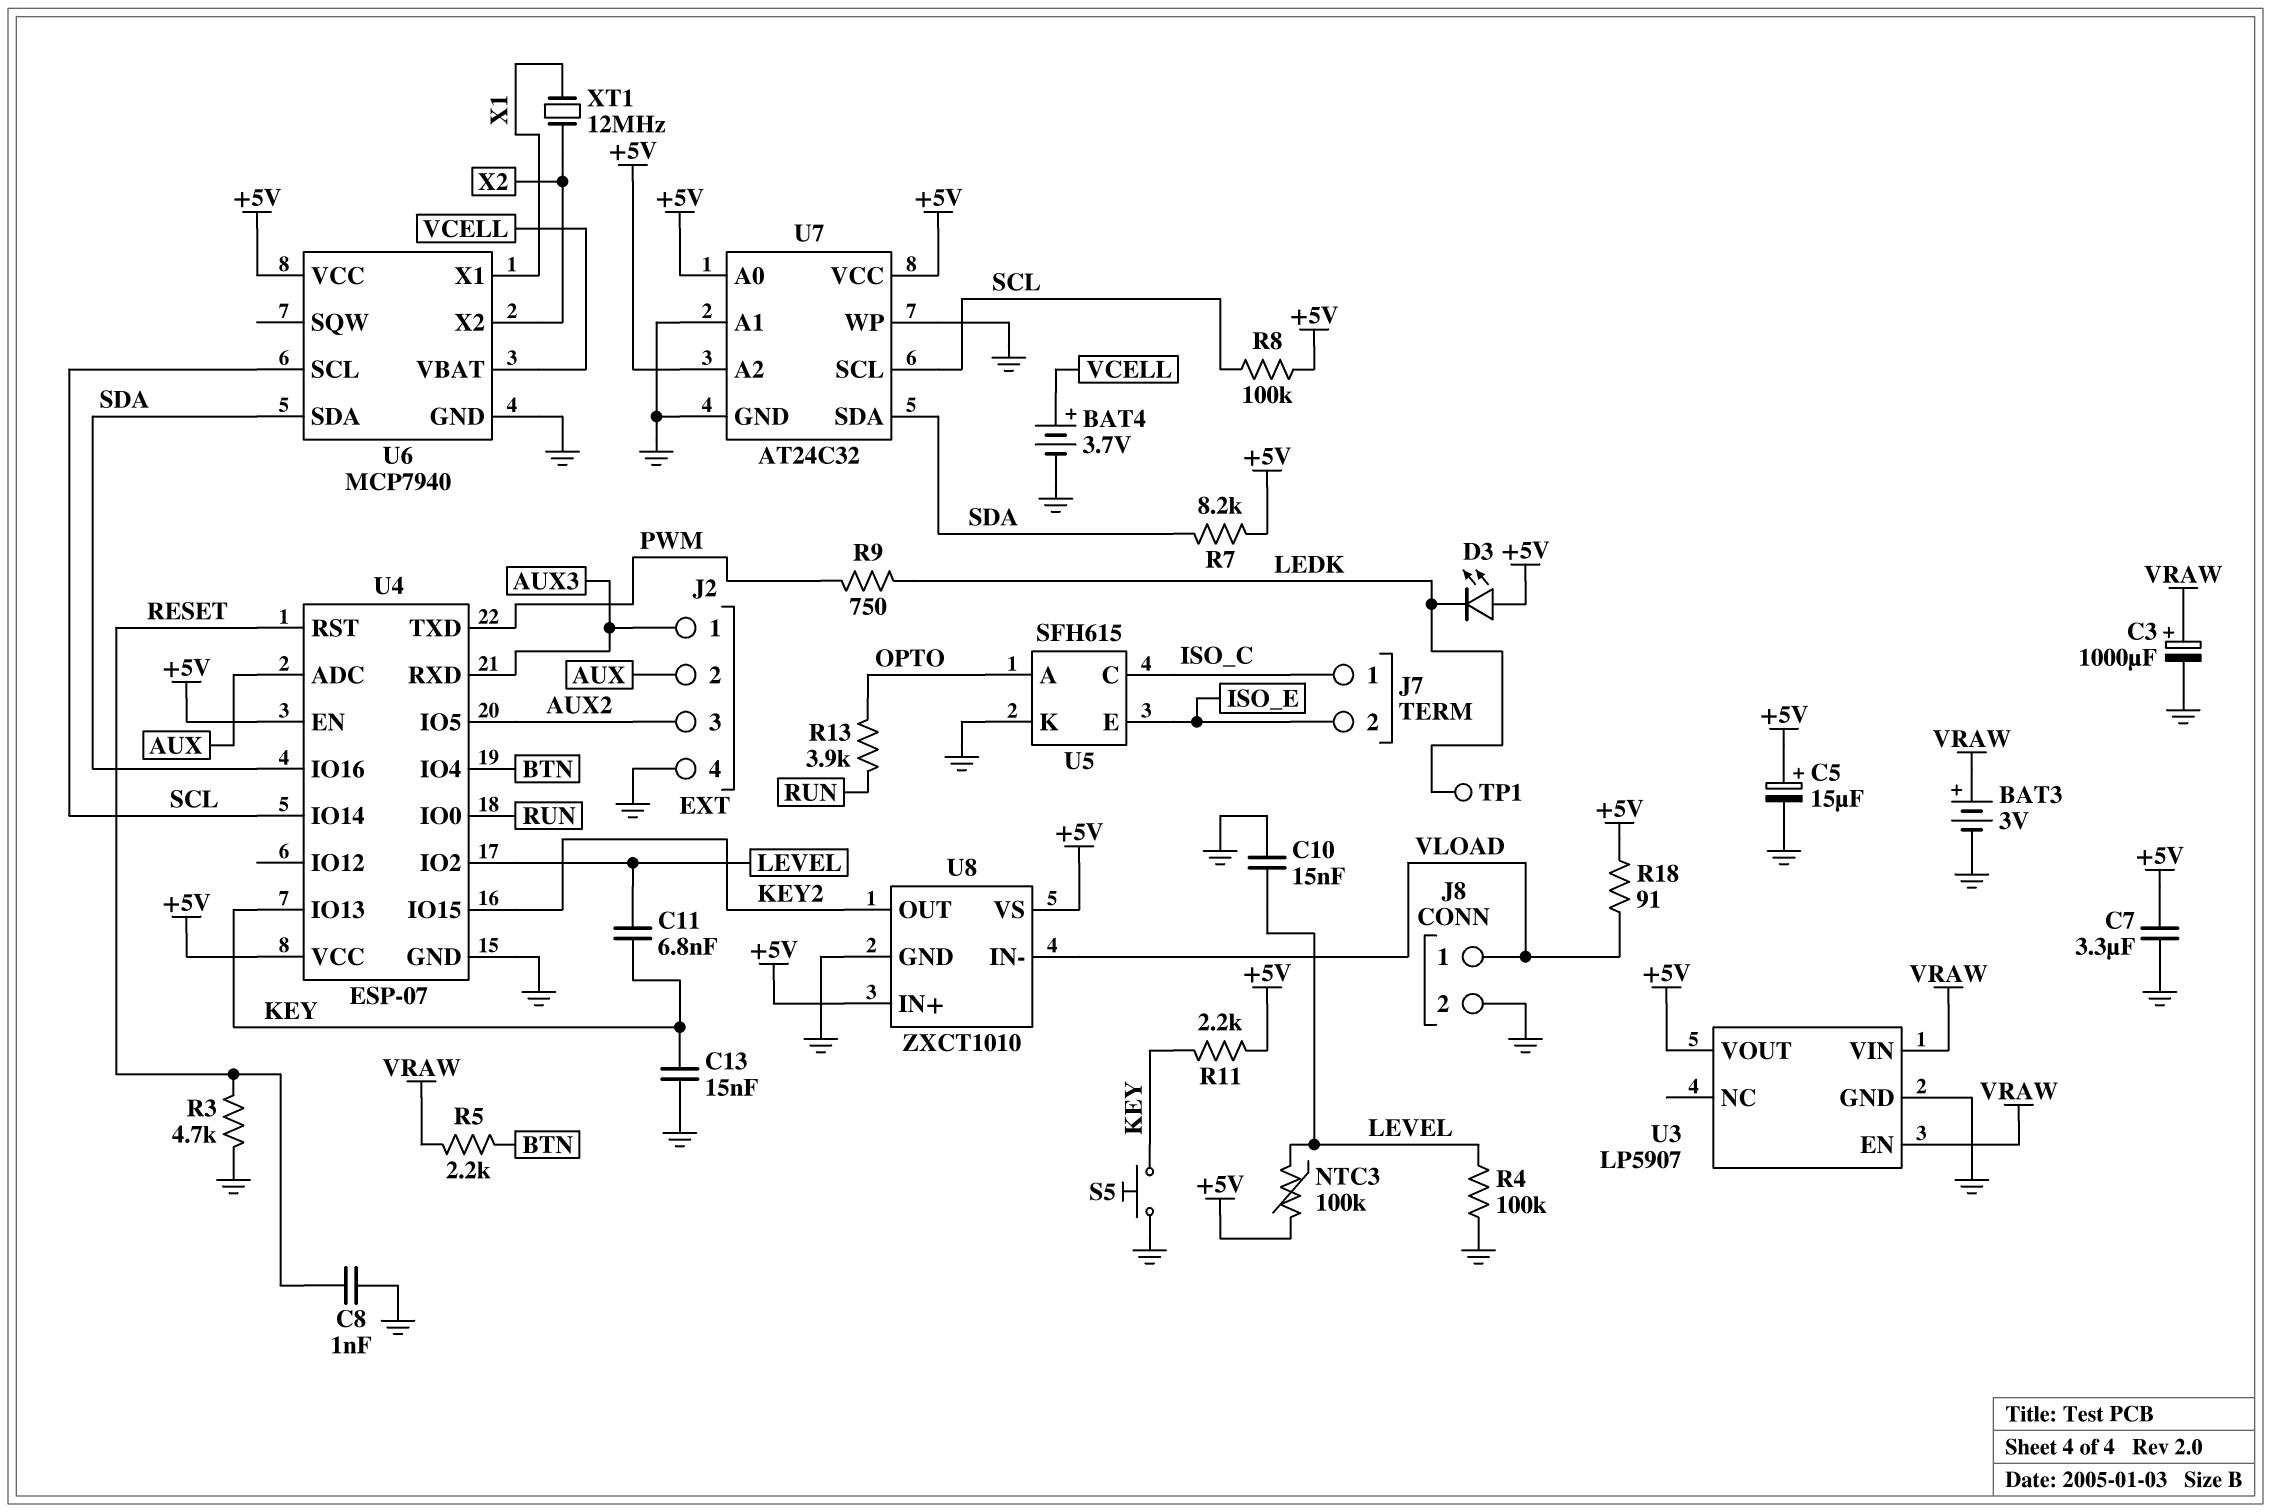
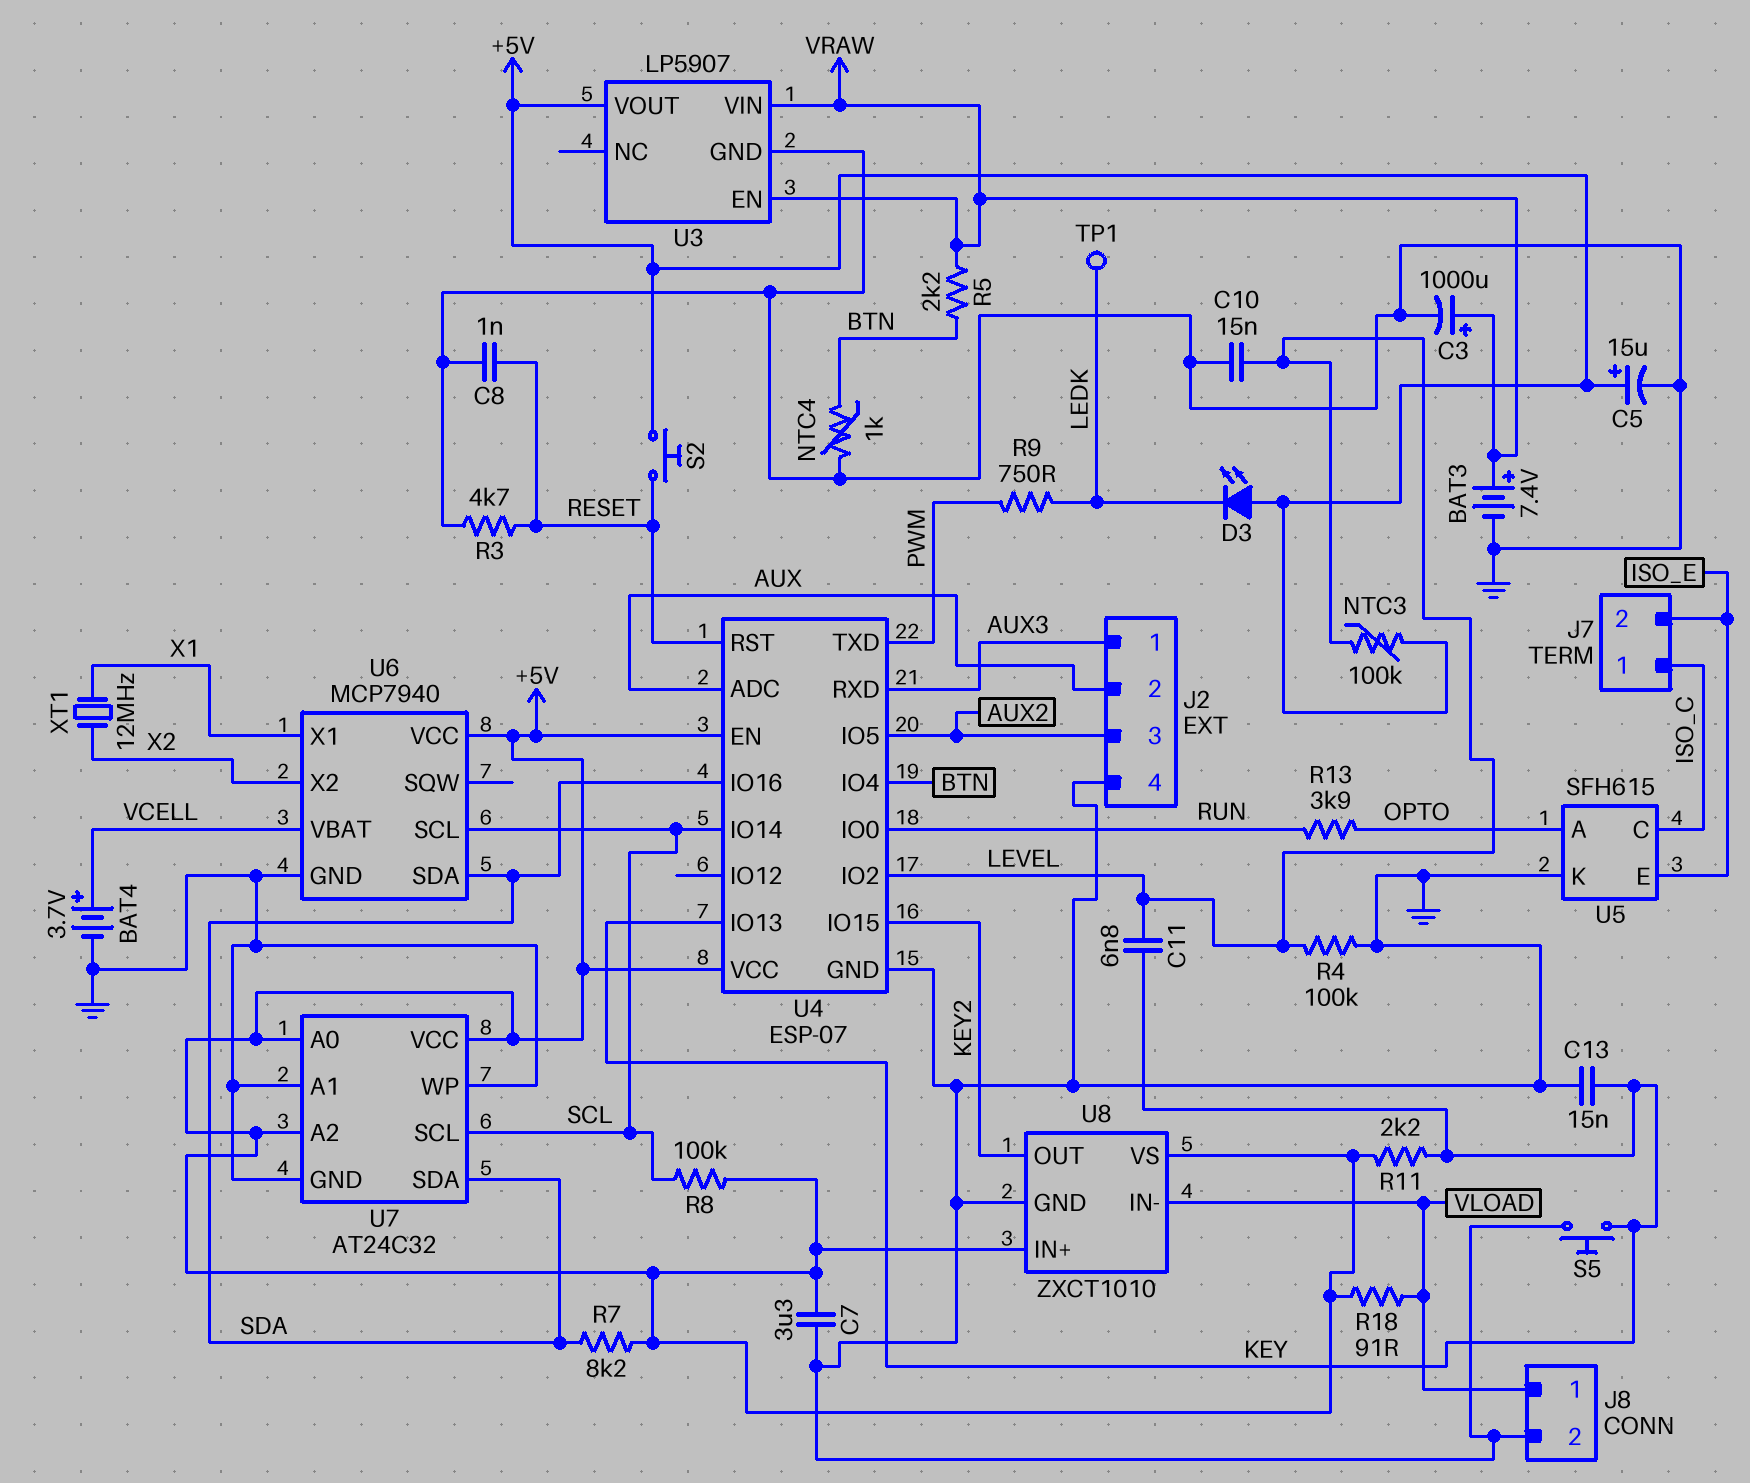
BAT3: 3V (plus VRAW, minus GND) -> 7.4V (plus VRAW, minus GND)
NTC4: none -> 1k (BTN, GND)
S2: none -> button (+5V, RESET)

